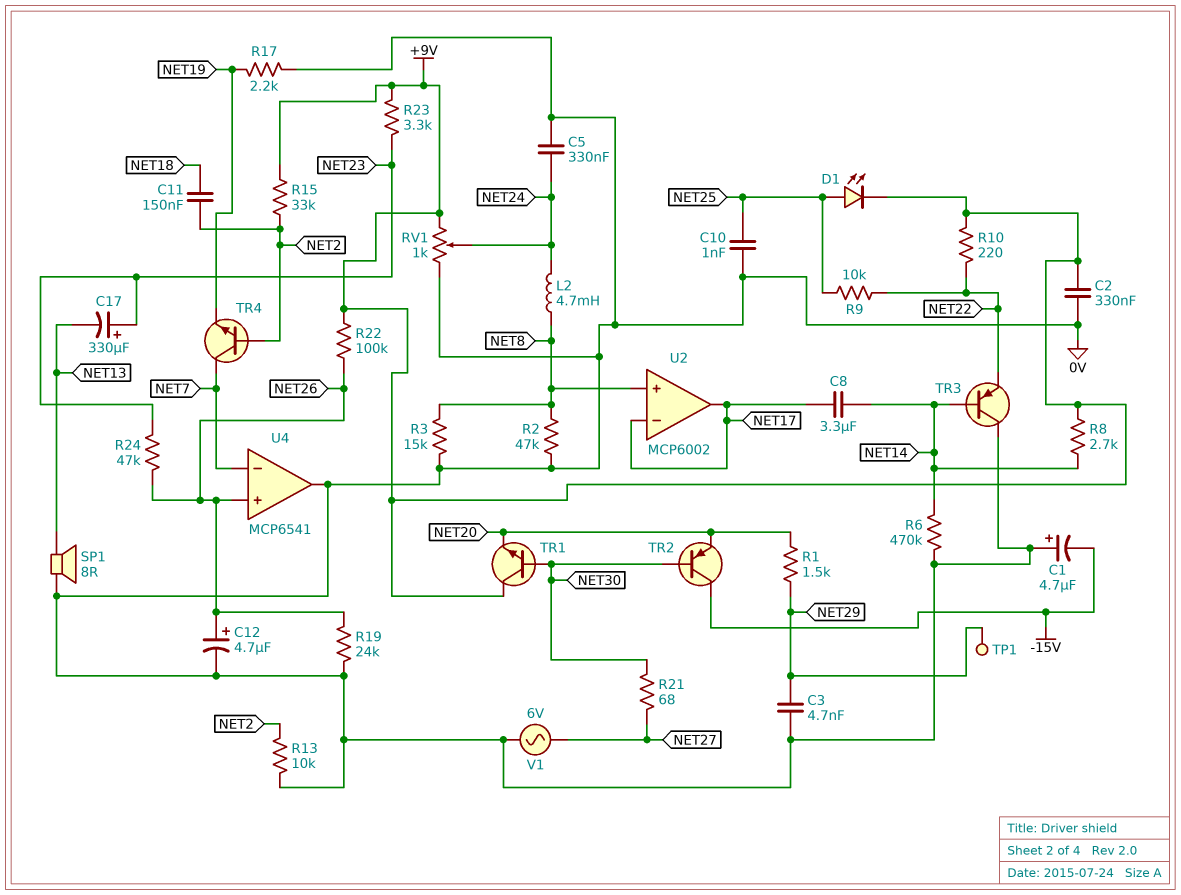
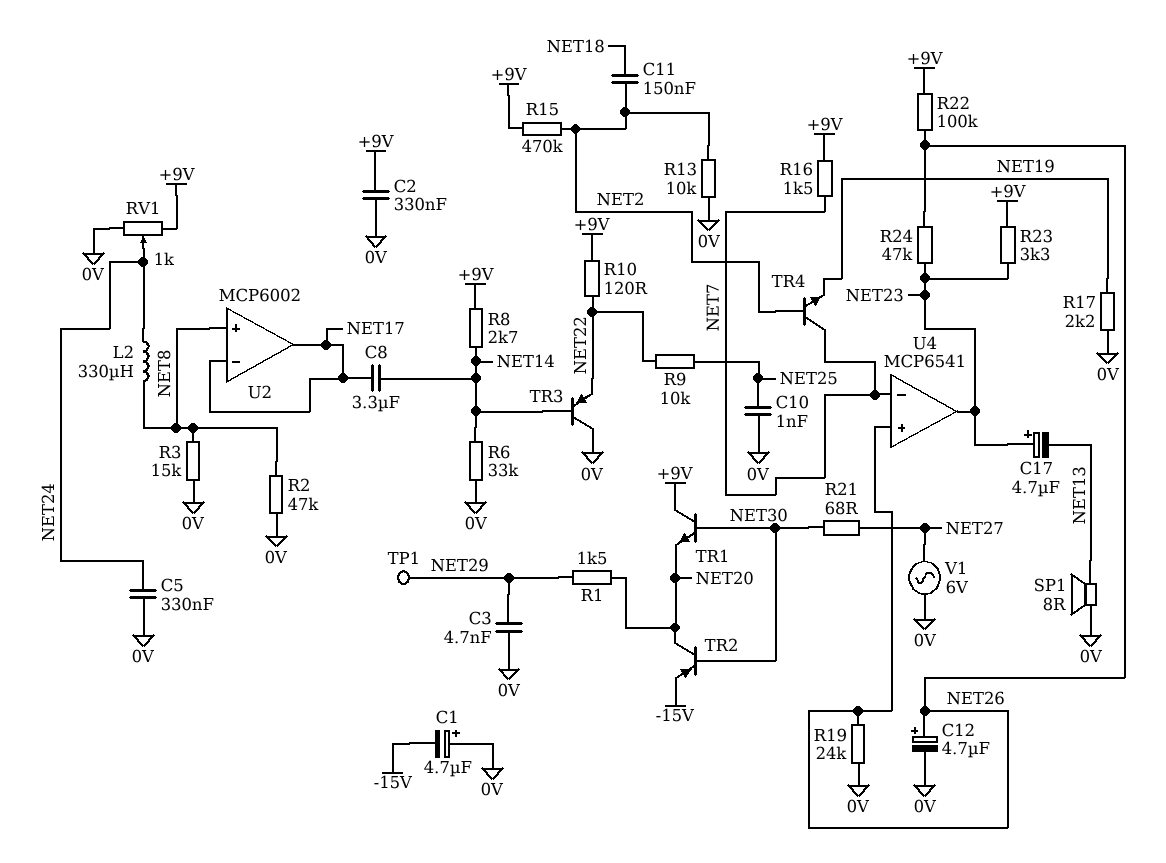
C17: 330uF (plus NET23, minus NET13) -> 4.7uF (plus NET23, minus NET13)
D1: LED (A NET25, K +9V) -> none
L2: 4.7mH (NET8, NET24) -> 330uH (NET8, NET24)
R6: 470k (0V, NET14) -> 33k (0V, NET14)
R10: 220 (+9V, NET22) -> 120 (+9V, NET22)
R15: 33k (+9V, NET2) -> 470k (+9V, NET2)
R16: none -> 1.5k (+9V, NET7)
TR2: PNP (B NET30, C -15V, E NET20) -> PNP (B NET30, C NET20, E -15V)
U4 pin out: 0V -> NET23

